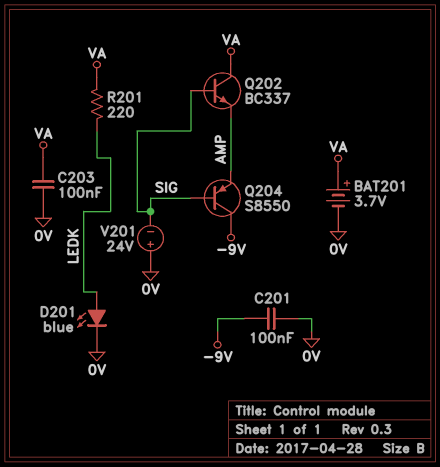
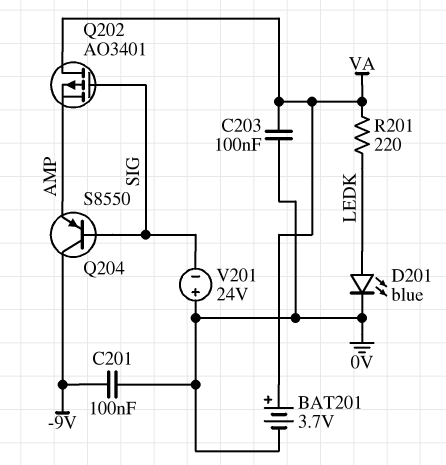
Q202: NPN BC337 (B SIG, C VA, E AMP) -> PMOS AO3401 (G SIG, D VA, S AMP)

